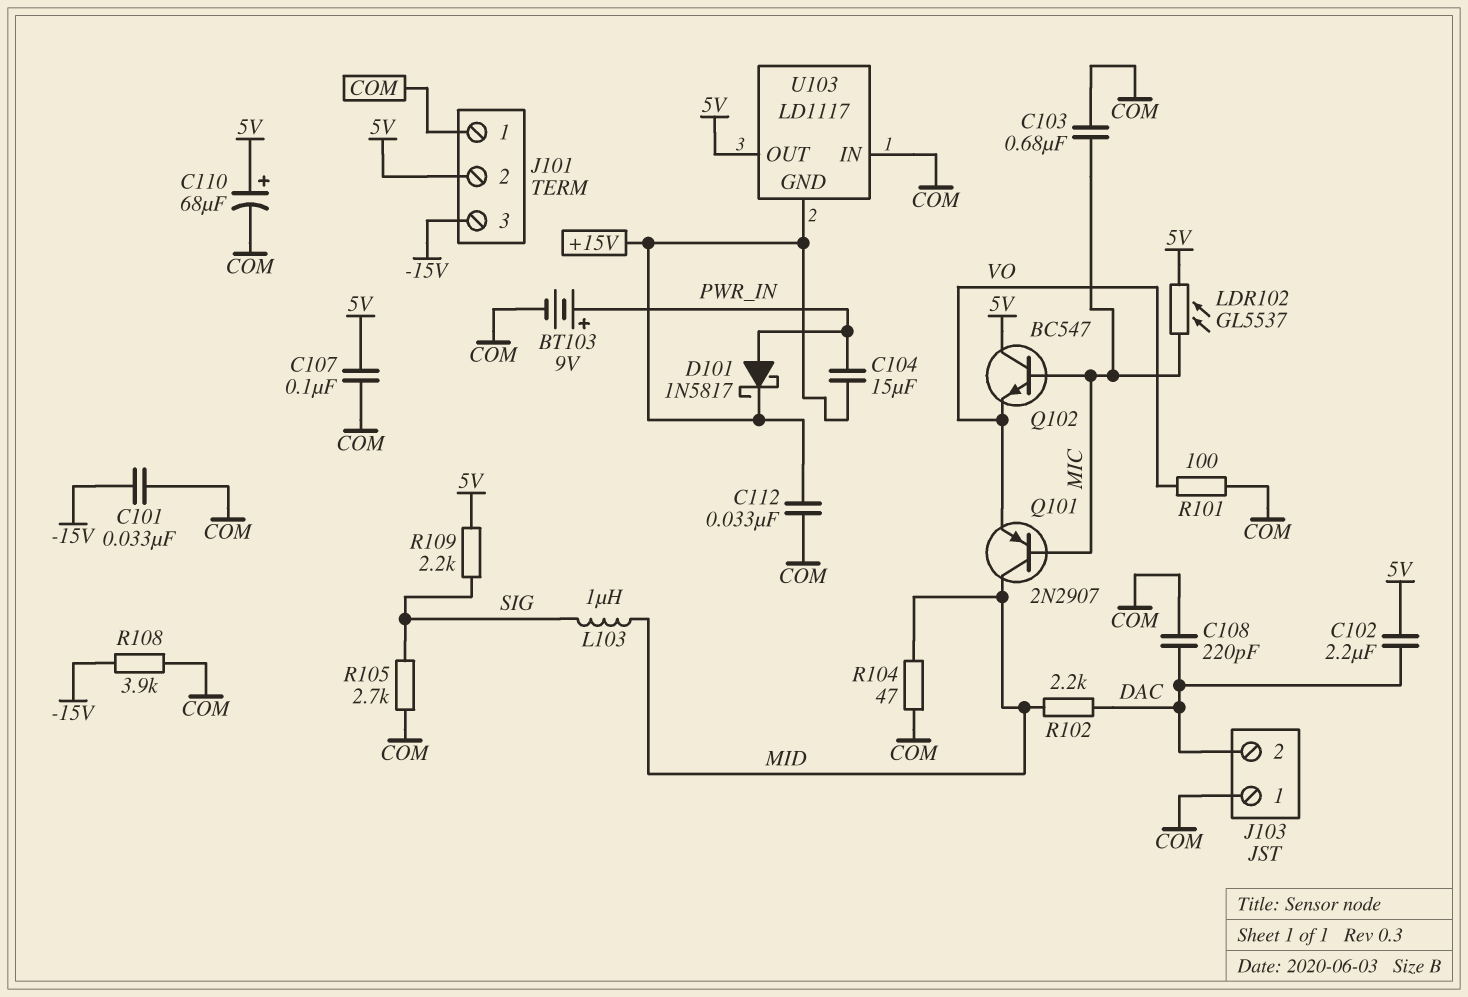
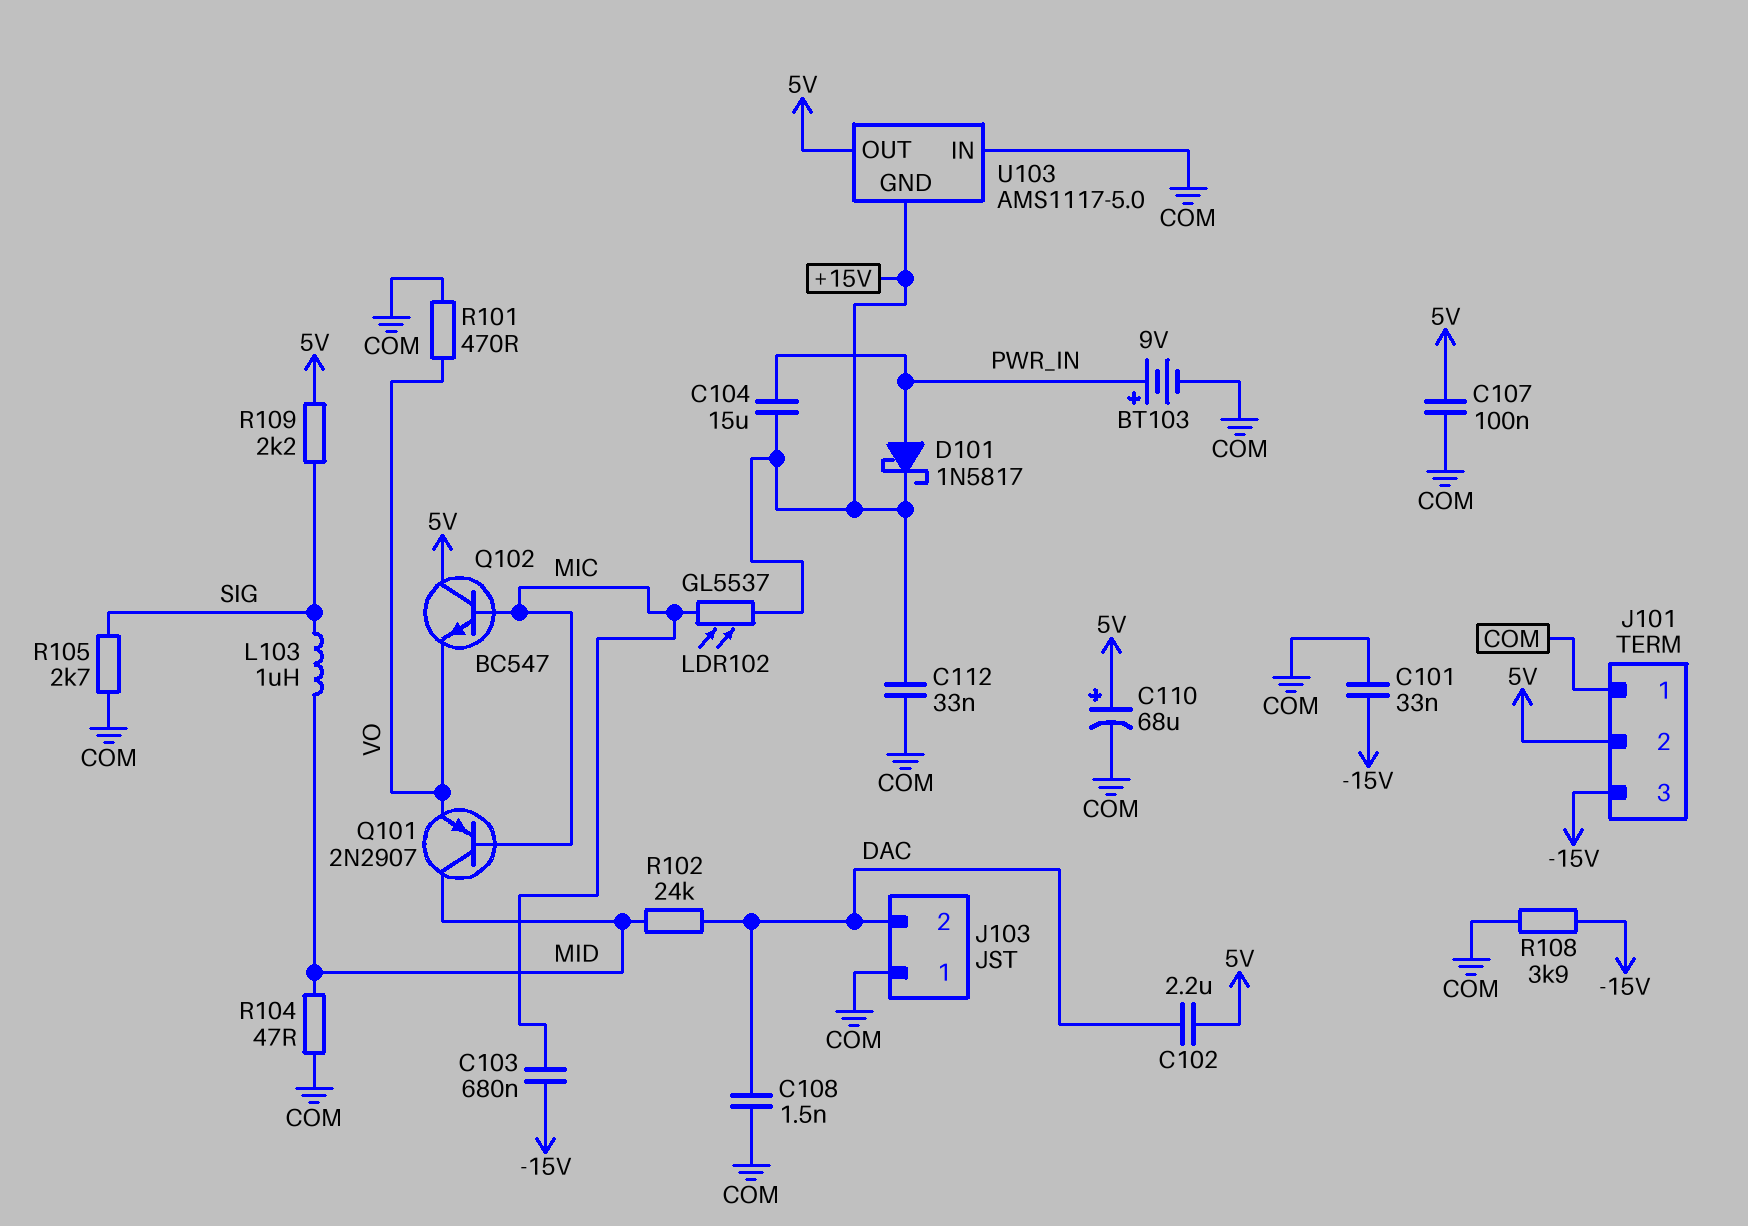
C103: 680nF (COM, MIC) -> 680nF (-15V, MIC)
C108: 220pF (COM, DAC) -> 1.5nF (COM, DAC)
LDR102: GL5537 (5V, MIC) -> GL5537 (+15V, MIC)
R101: 100 (COM, VO) -> 470 (COM, VO)
R102: 2.2k (DAC, MID) -> 24k (DAC, MID)
U103: LD1117 -> AMS1117-5.0

